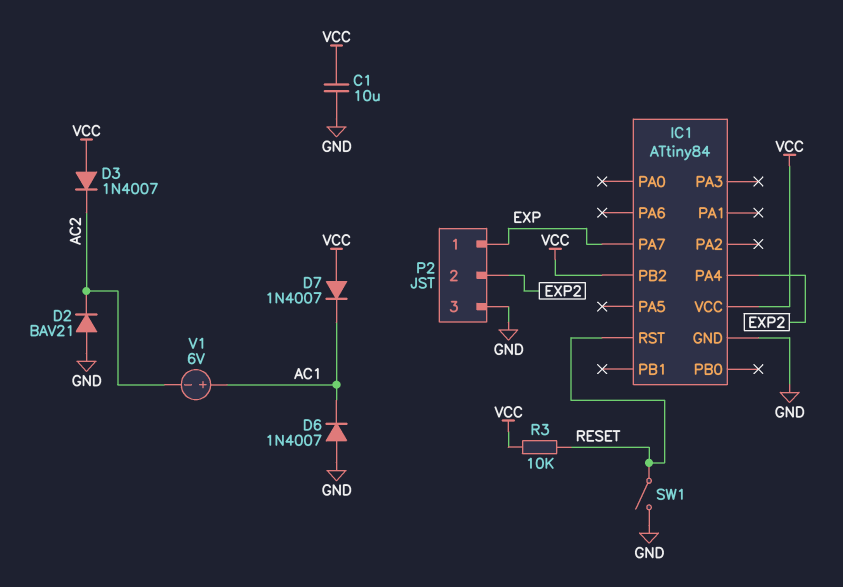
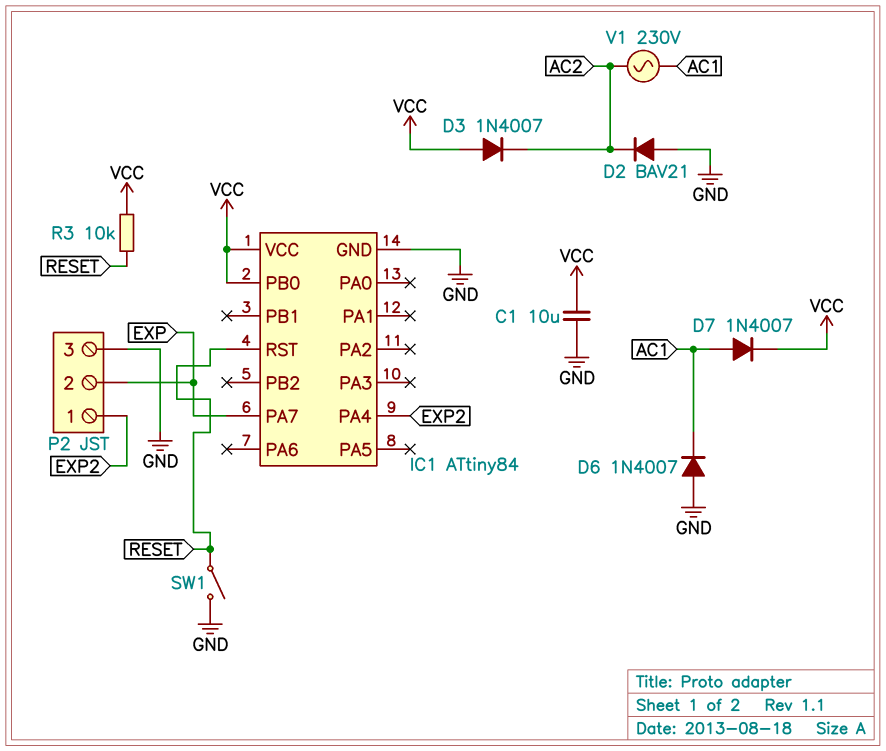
D7: diode 1N4007 (A VCC, K AC1) -> diode 1N4007 (A AC1, K VCC)
IC1 pin PB0: none -> VCC
IC1 pin PB2: VCC -> none
P2 pin 1: EXP -> EXP2
P2 pin 2: EXP2 -> EXP
V1: 6V (plus AC1, minus AC2) -> AC 230V (AC1, AC2)

